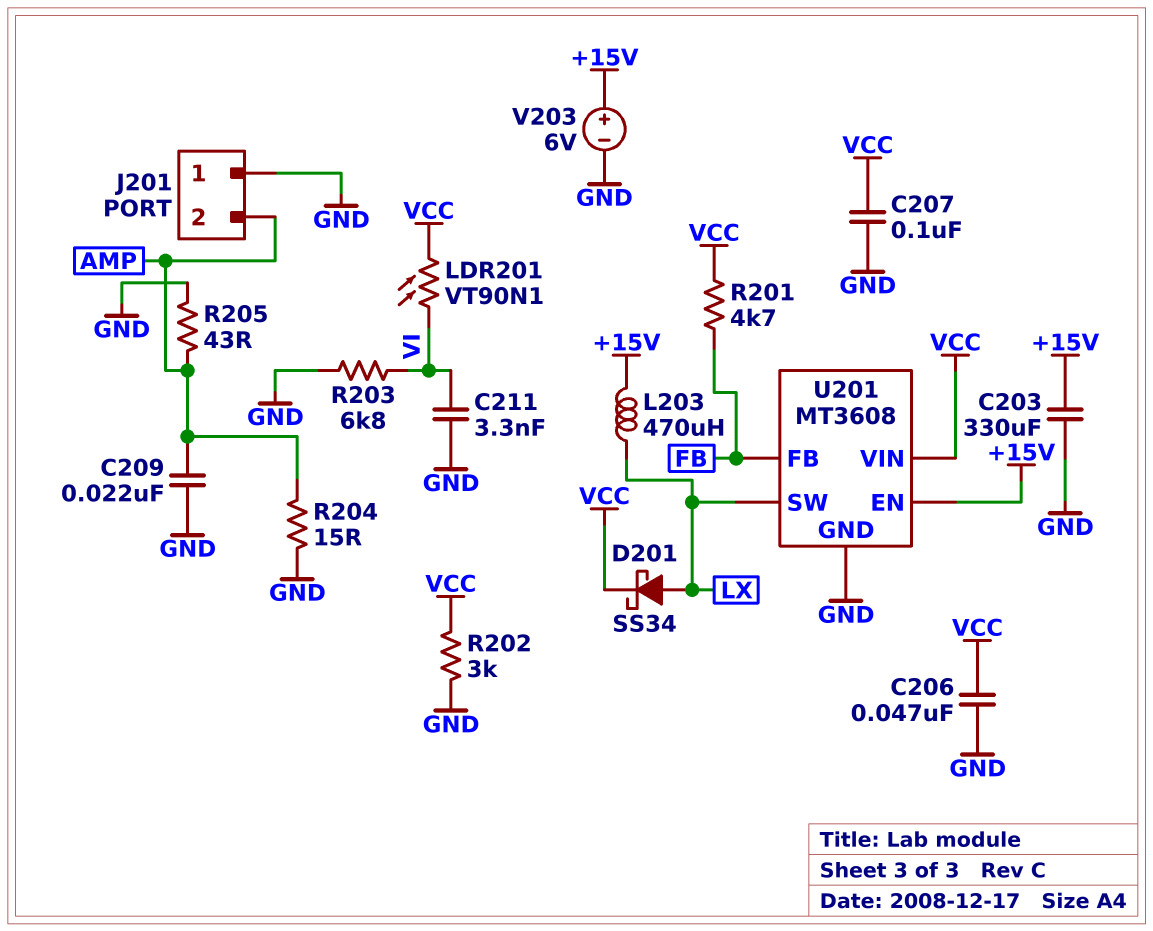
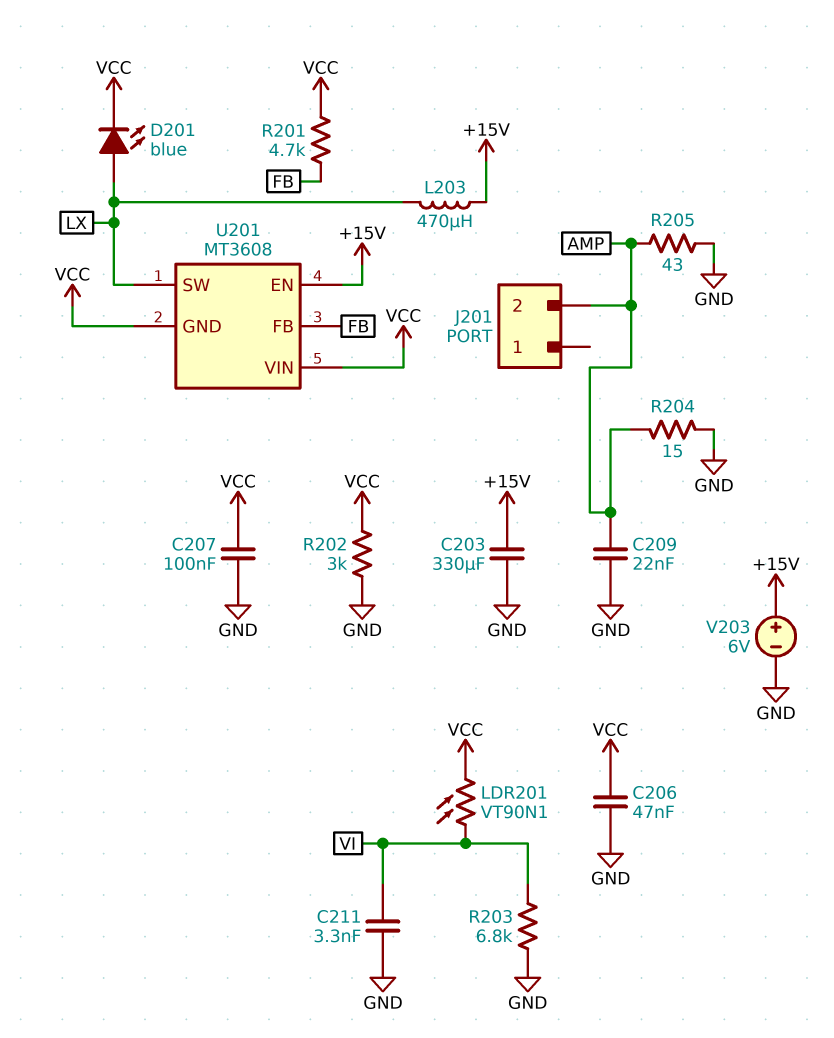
D201: schottky SS34 (A LX, K VCC) -> LED blue (A LX, K VCC)
J201 pin 1: GND -> none
U201 pin GND: GND -> VCC

